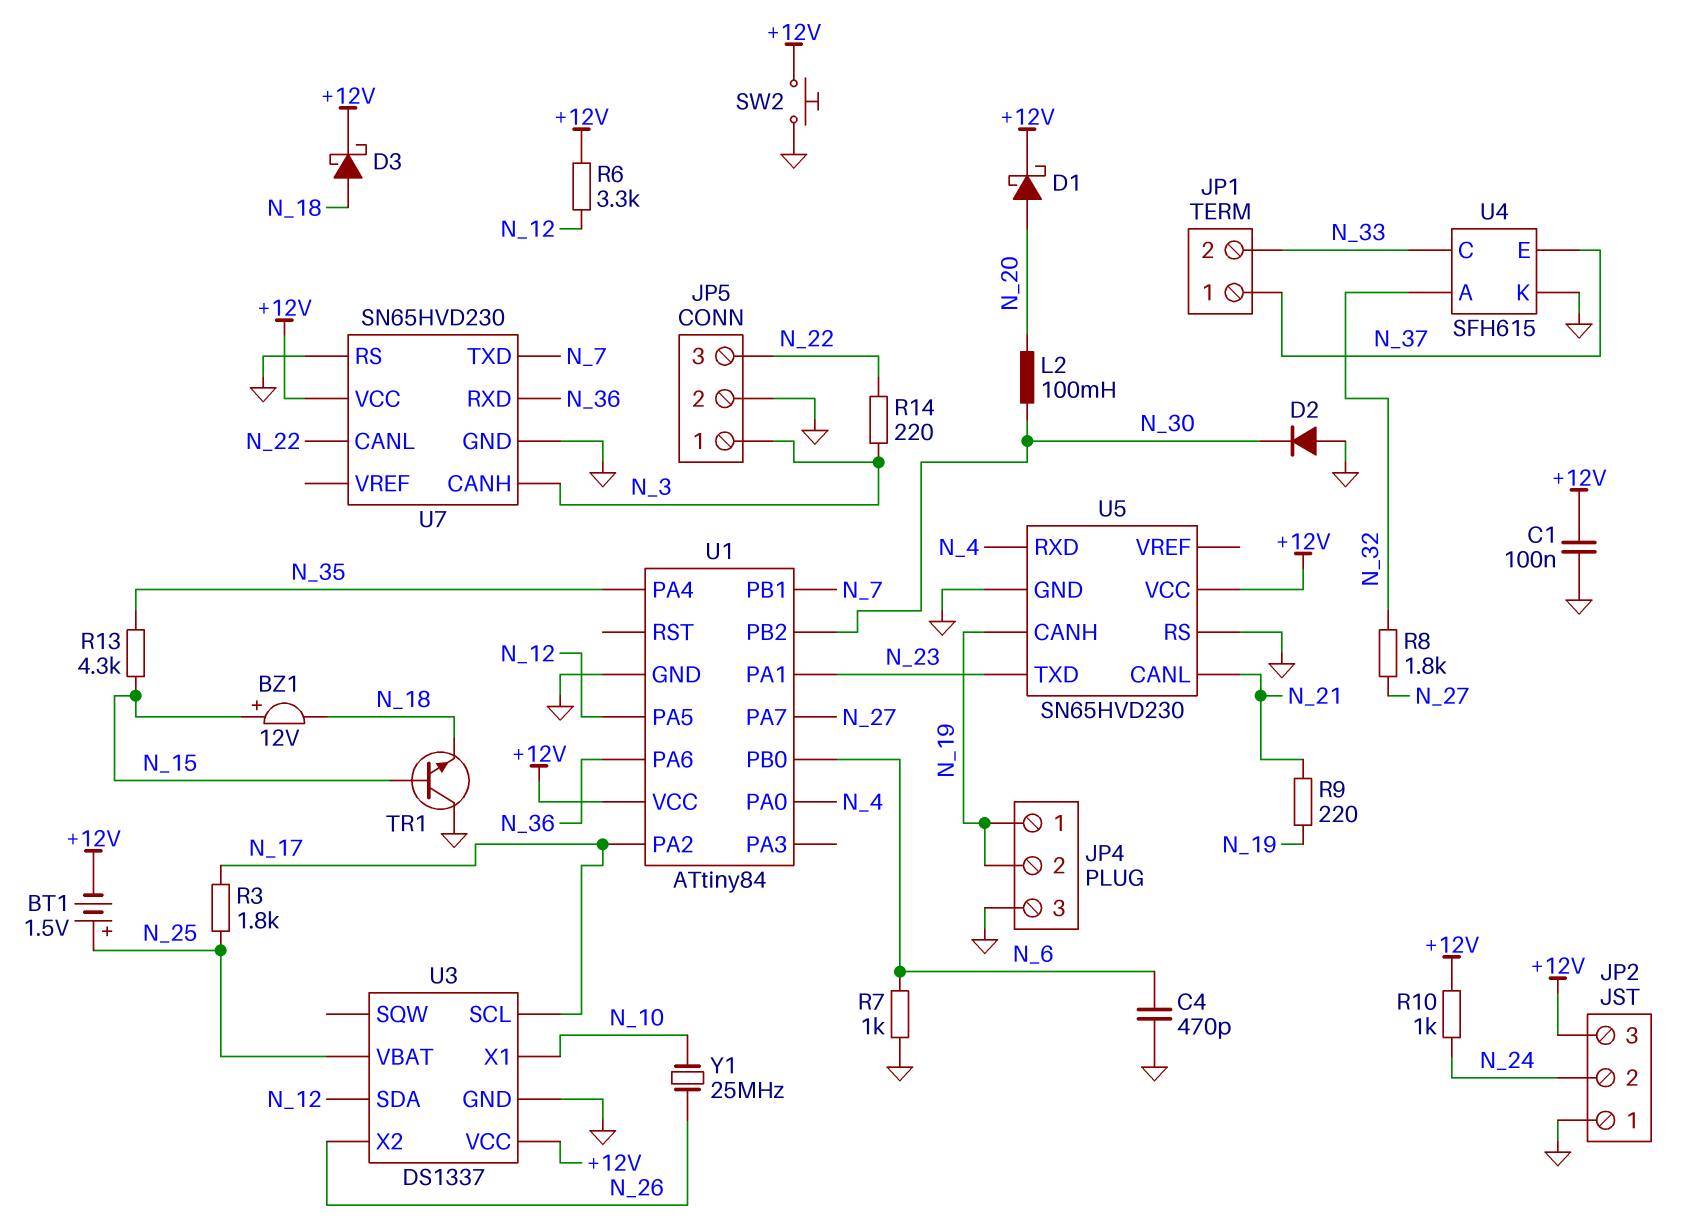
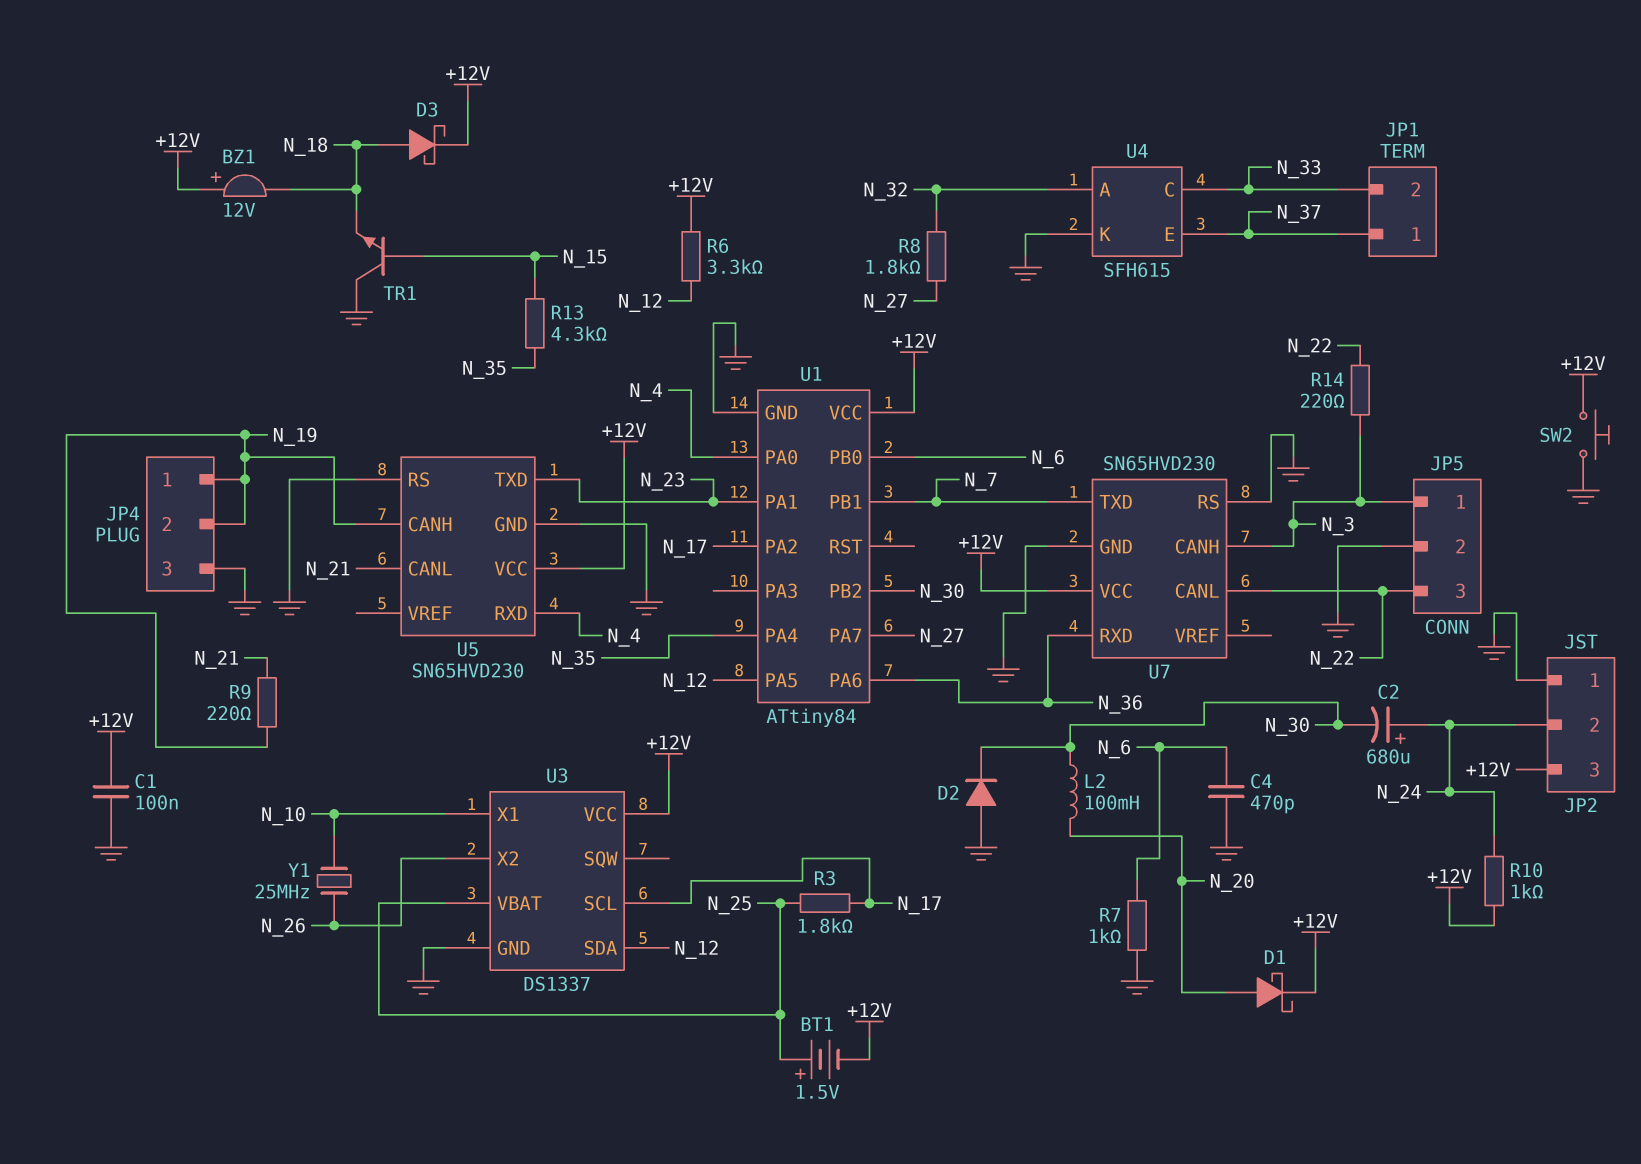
BZ1: buzzer 12V (plus N_15, minus N_18) -> buzzer 12V (plus +12V, minus N_18)
C2: none -> 680uF (plus N_24, minus N_30)

